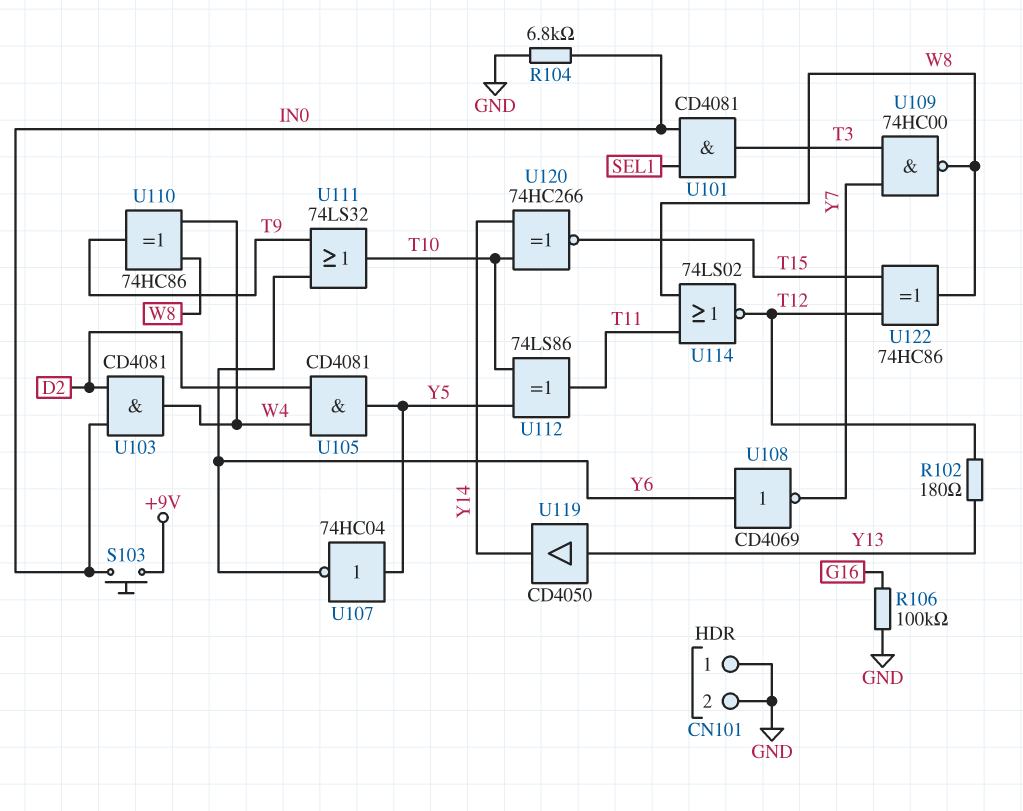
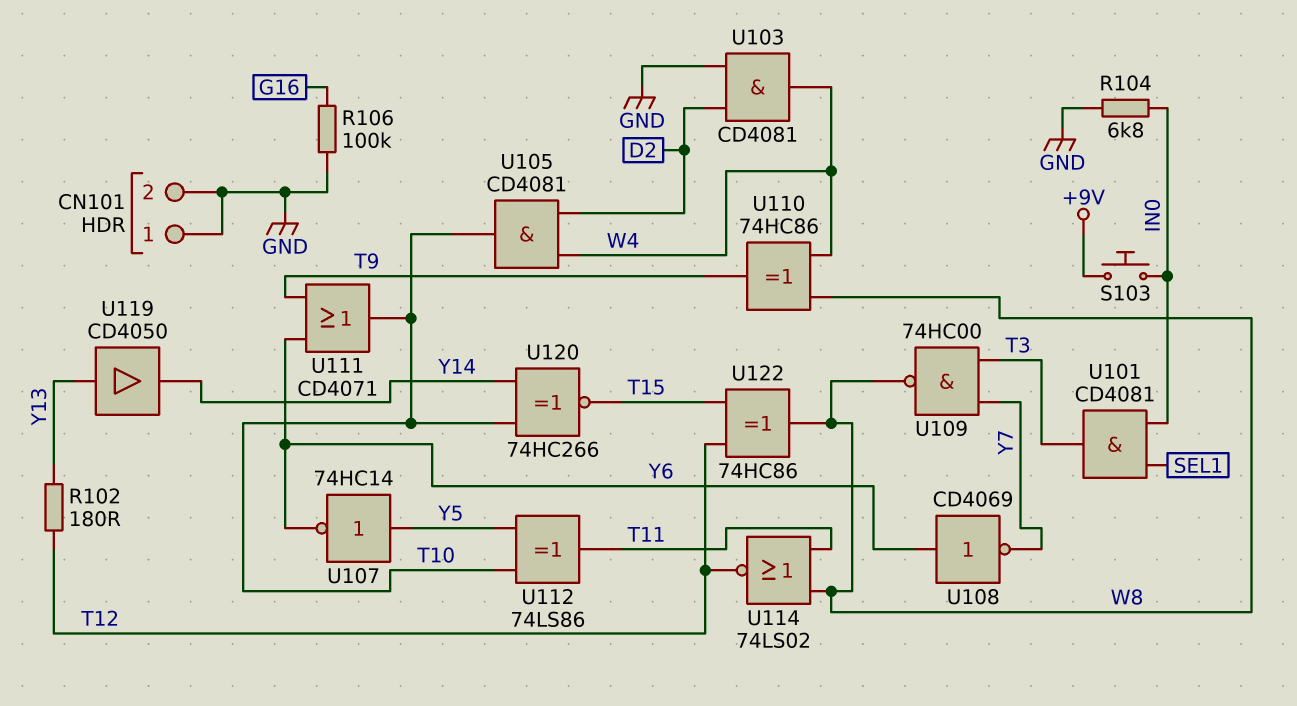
U103: AND CD4081 (in D2, in IN0, out W4) -> AND CD4081 (in D2, in GND, out W4)
U105: AND CD4081 (in D2, in W4, out Y5) -> AND CD4081 (in D2, in W4, out T10)
U107: NOT 74HC04 (in Y5, out Y6) -> NOT 74HC14 (in Y5, out Y6)
U111: OR 74LS32 (in T9, in Y6, out T10) -> OR CD4071 (in T9, in Y6, out T10)

